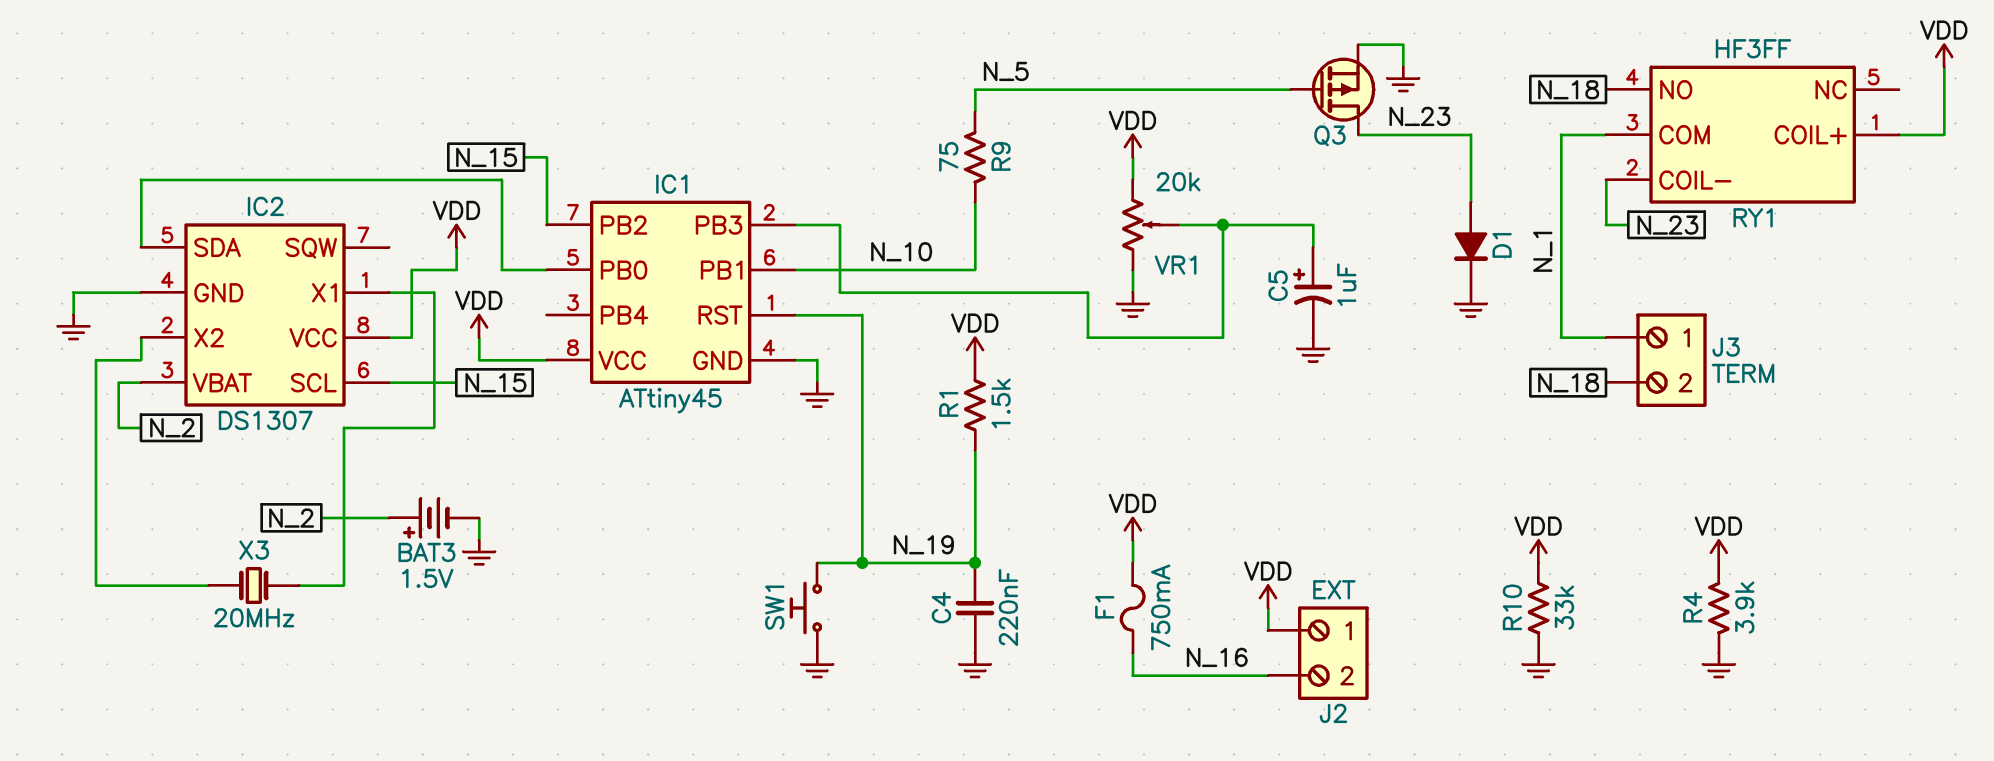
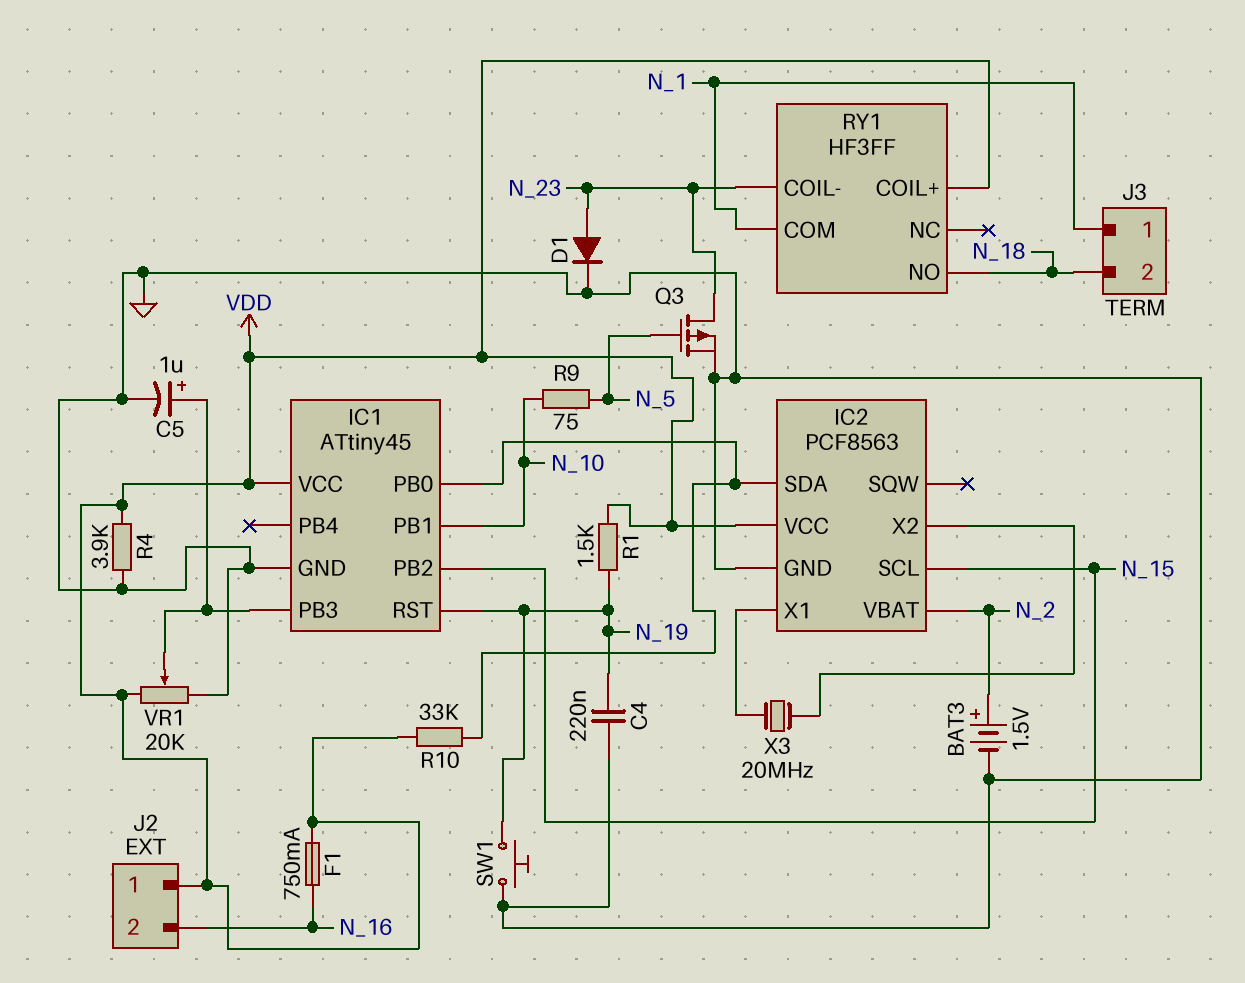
IC2: DS1307 -> PCF8563
R10: 33k (GND, VDD) -> 33k (IC1/PB0, VDD)

